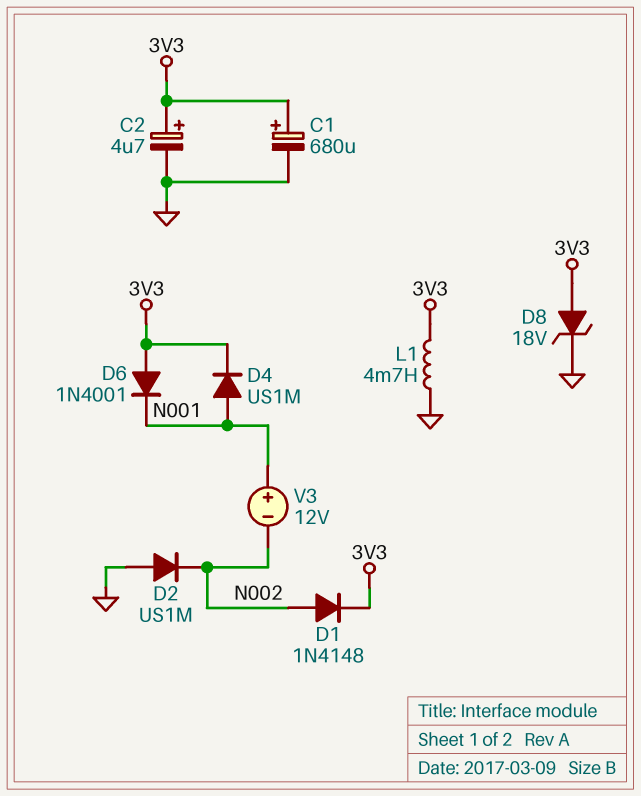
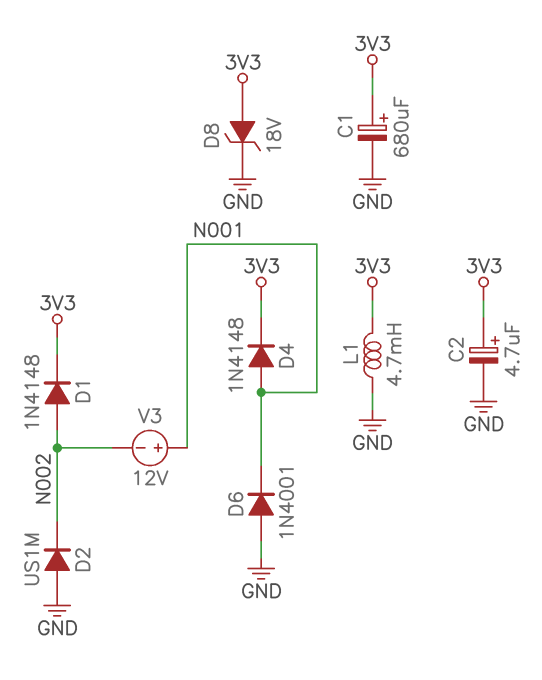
D4: diode US1M (A N001, K 3V3) -> diode 1N4148 (A N001, K 3V3)
D6: diode 1N4001 (A 3V3, K N001) -> diode 1N4001 (A GND, K N001)

